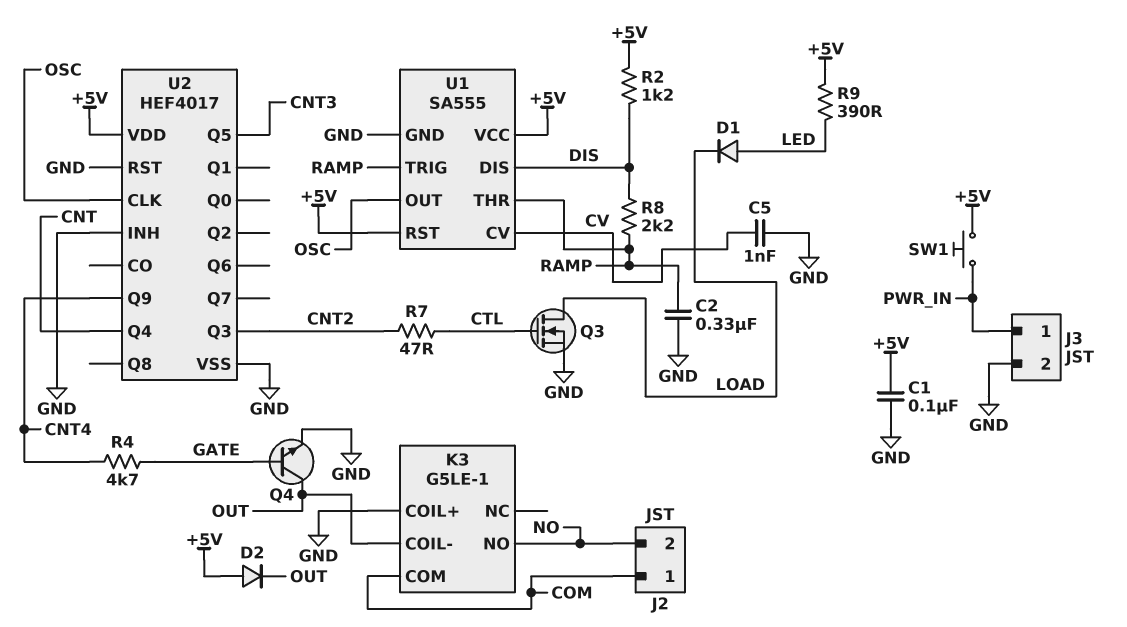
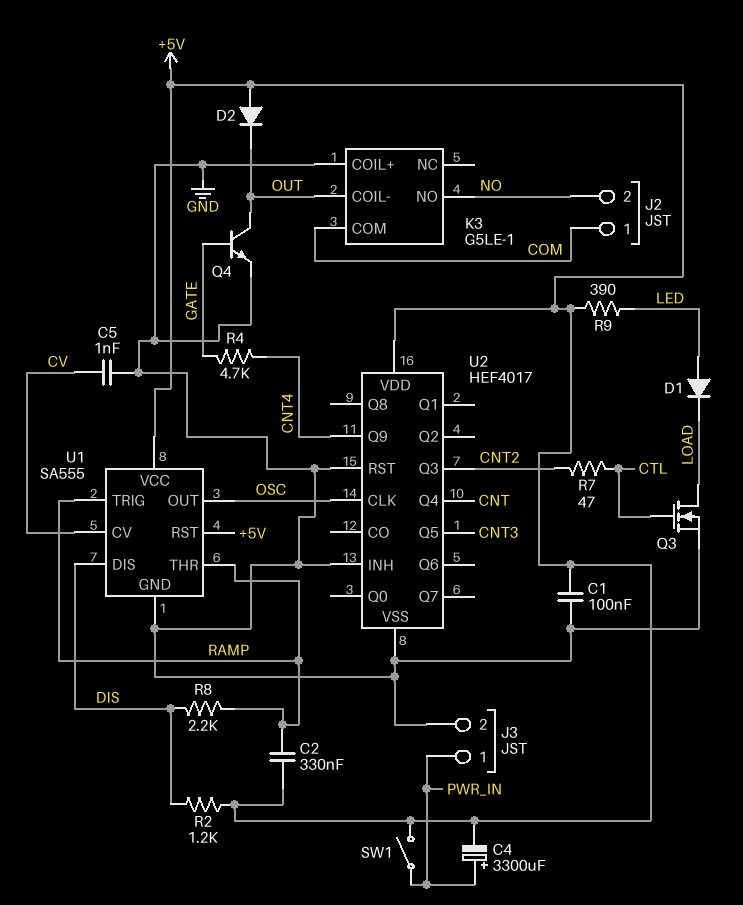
C2: 330nF (GND, RAMP) -> 330nF (+5V, RAMP)
C4: none -> 3300uF (plus PWR_IN, minus +5V)
SW1: button (+5V, PWR_IN) -> switch (+5V, PWR_IN)

